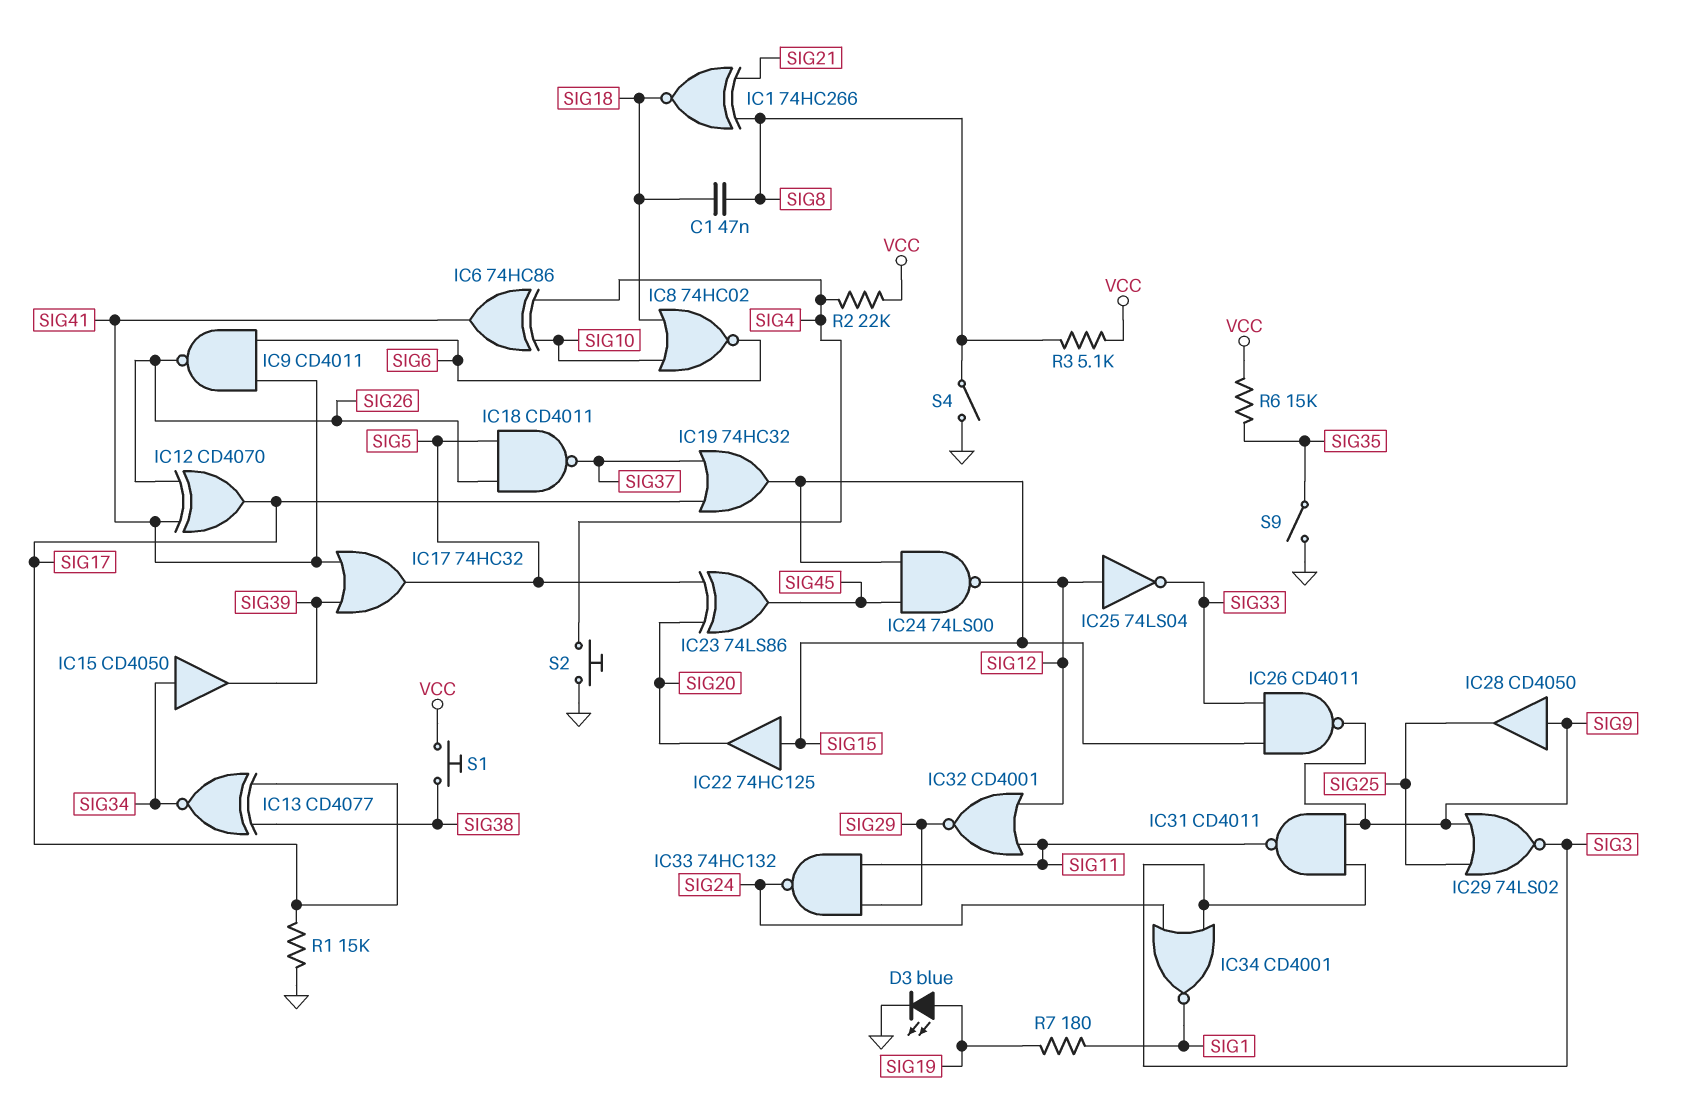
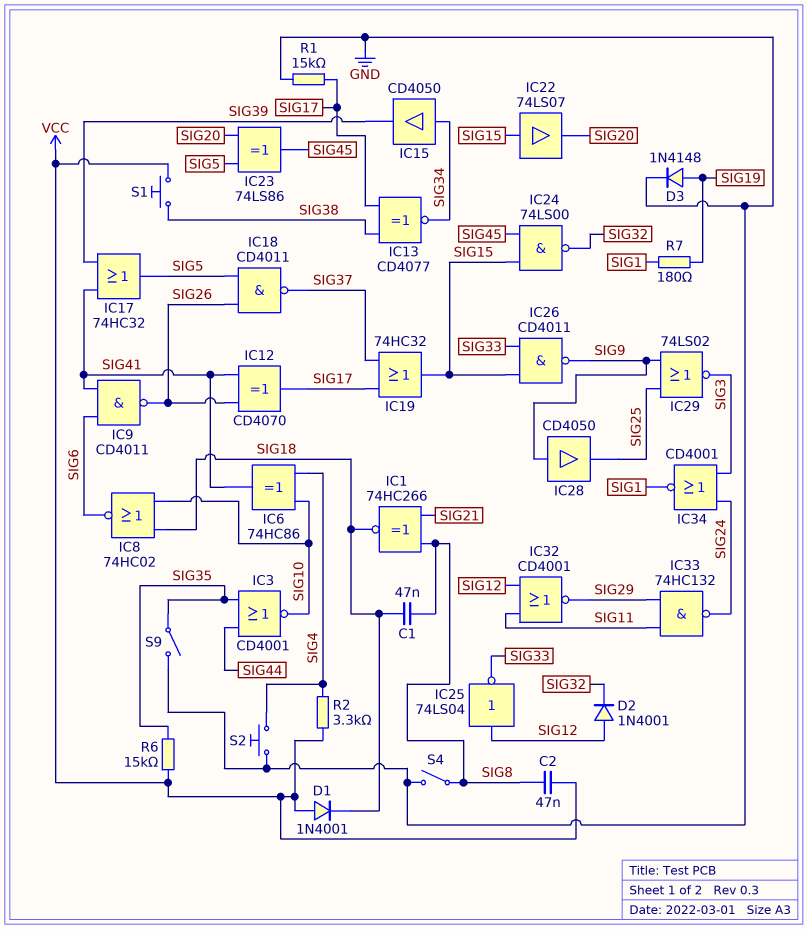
C2: none -> 47nF (SIG8, VCC)
D1: none -> diode 1N4001 (A VCC, K SIG18)
D2: none -> diode 1N4001 (A SIG12, K SIG32)
D3: LED blue (A SIG19, K GND) -> diode 1N4148 (A SIG19, K GND)
IC3: none -> NOR CD4001 (in SIG35, in SIG44, out SIG10)
IC22: buffer 74HC125 (in SIG15, out SIG20) -> buffer 74LS07 (in SIG15, out SIG20)
IC24: NAND 74LS00 (in SIG15, in SIG45, out SIG12) -> NAND 74LS00 (in SIG15, in SIG45, out SIG32)
IC31: NAND CD4011 (in SIG3, in SIG9, out SIG11) -> none
R2: 22k (SIG4, VCC) -> 3.3k (SIG4, VCC)
R3: 5.1k (SIG8, VCC) -> none

